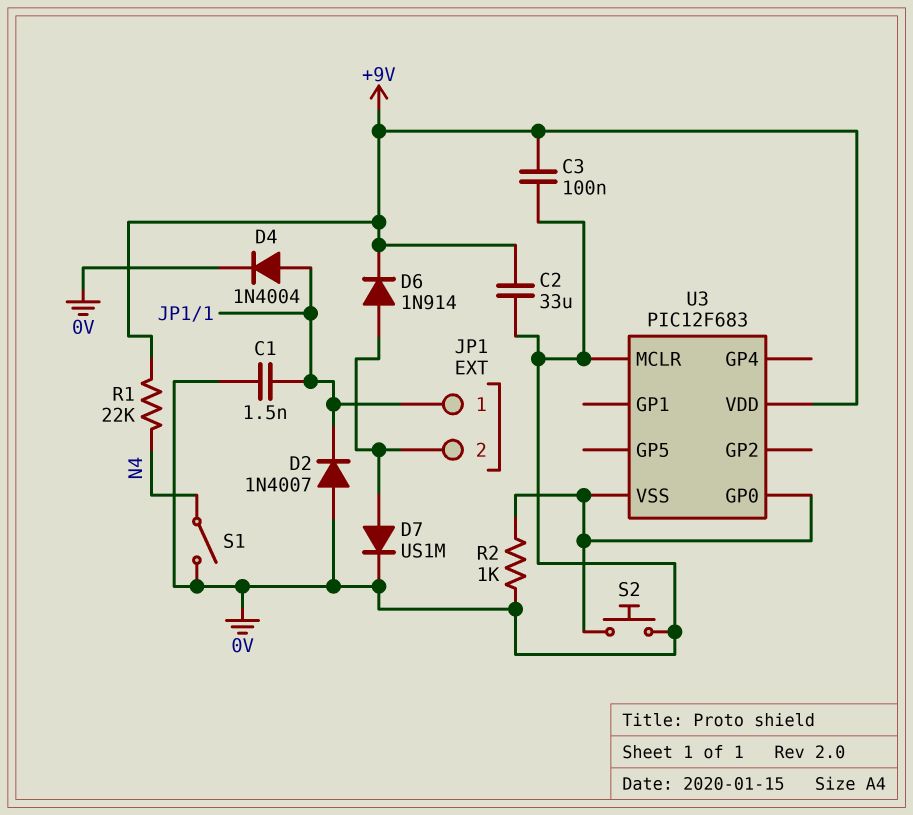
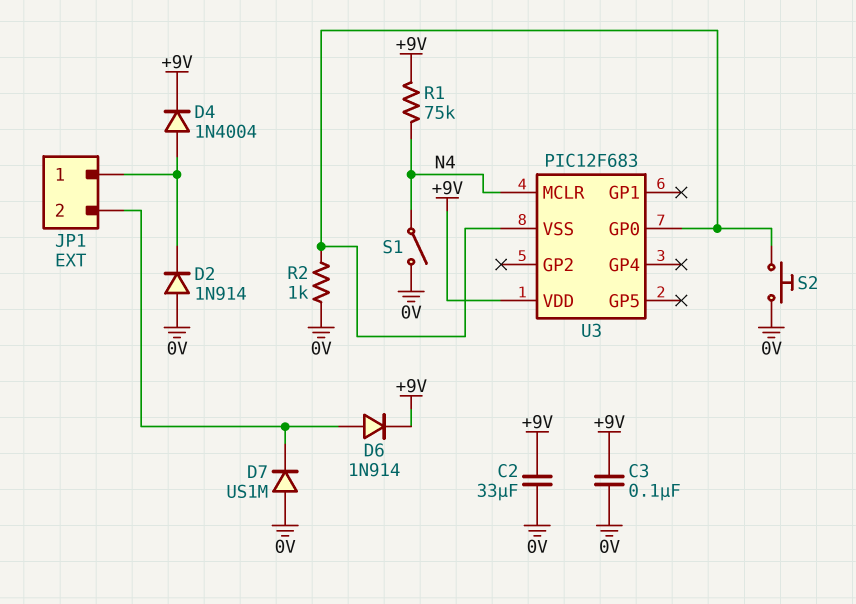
C1: 1.5nF (0V, JP1/1) -> none
D2: diode 1N4007 (A 0V, K JP1/1) -> diode 1N914 (A 0V, K JP1/1)
D4: diode 1N4004 (A JP1/1, K 0V) -> diode 1N4004 (A JP1/1, K +9V)
D7: diode US1M (A JP1/2, K 0V) -> diode US1M (A 0V, K JP1/2)
R1: 22k (+9V, N4) -> 75k (+9V, N4)
U3 pin MCLR: 0V -> N4

